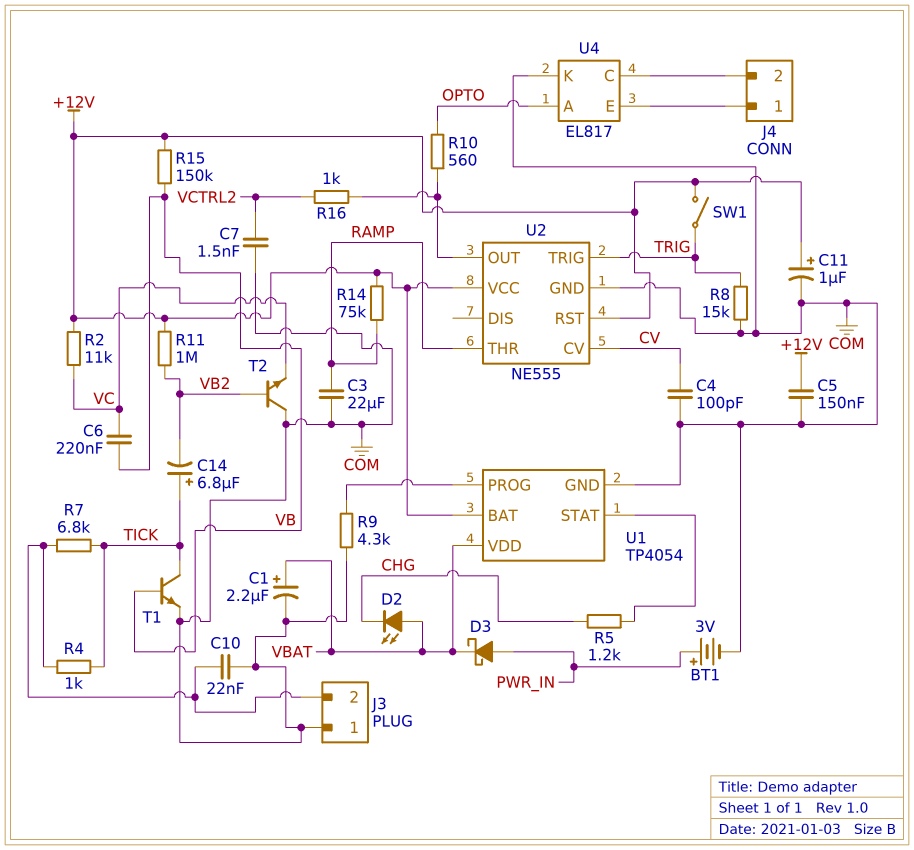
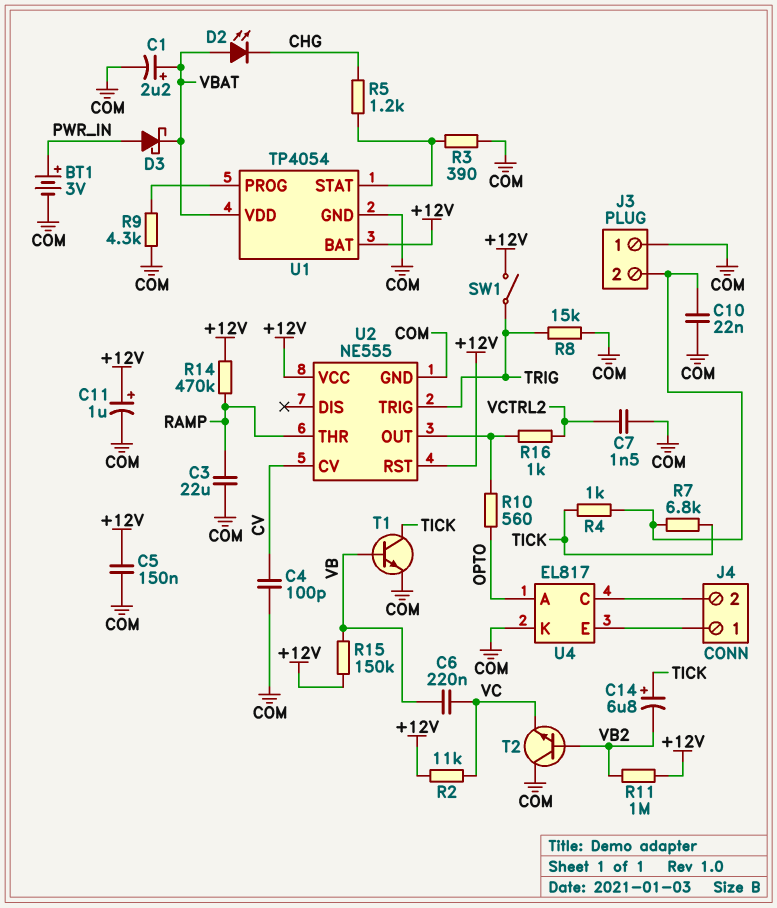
R3: none -> 390 (COM, U1/STAT)
R14: 75k (+12V, RAMP) -> 470k (+12V, RAMP)

